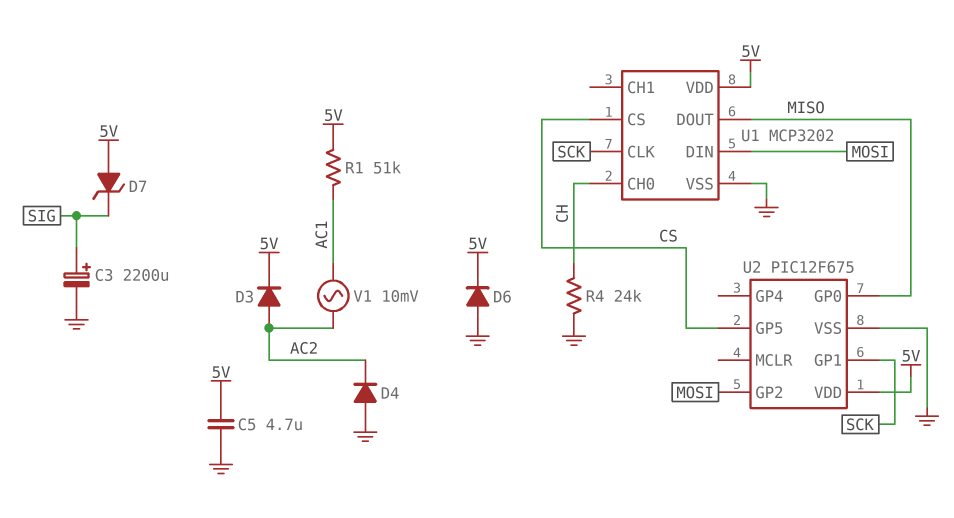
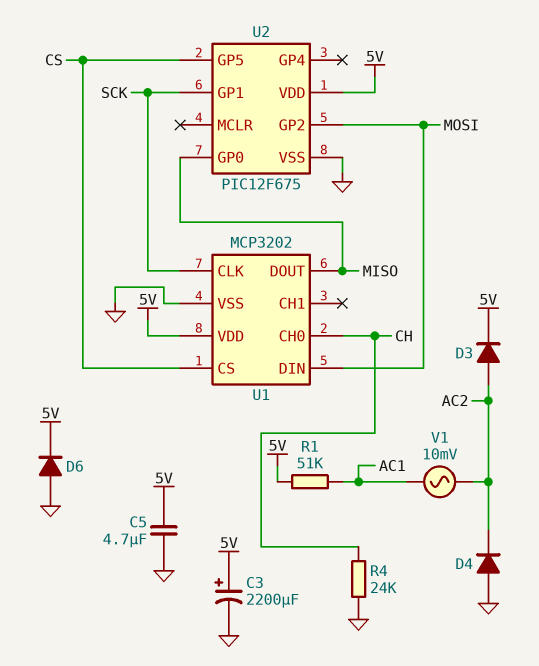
C3: 2200uF (plus SIG, minus GND) -> 2200uF (plus 5V, minus GND)
D7: zener (A 5V, K SIG) -> none

